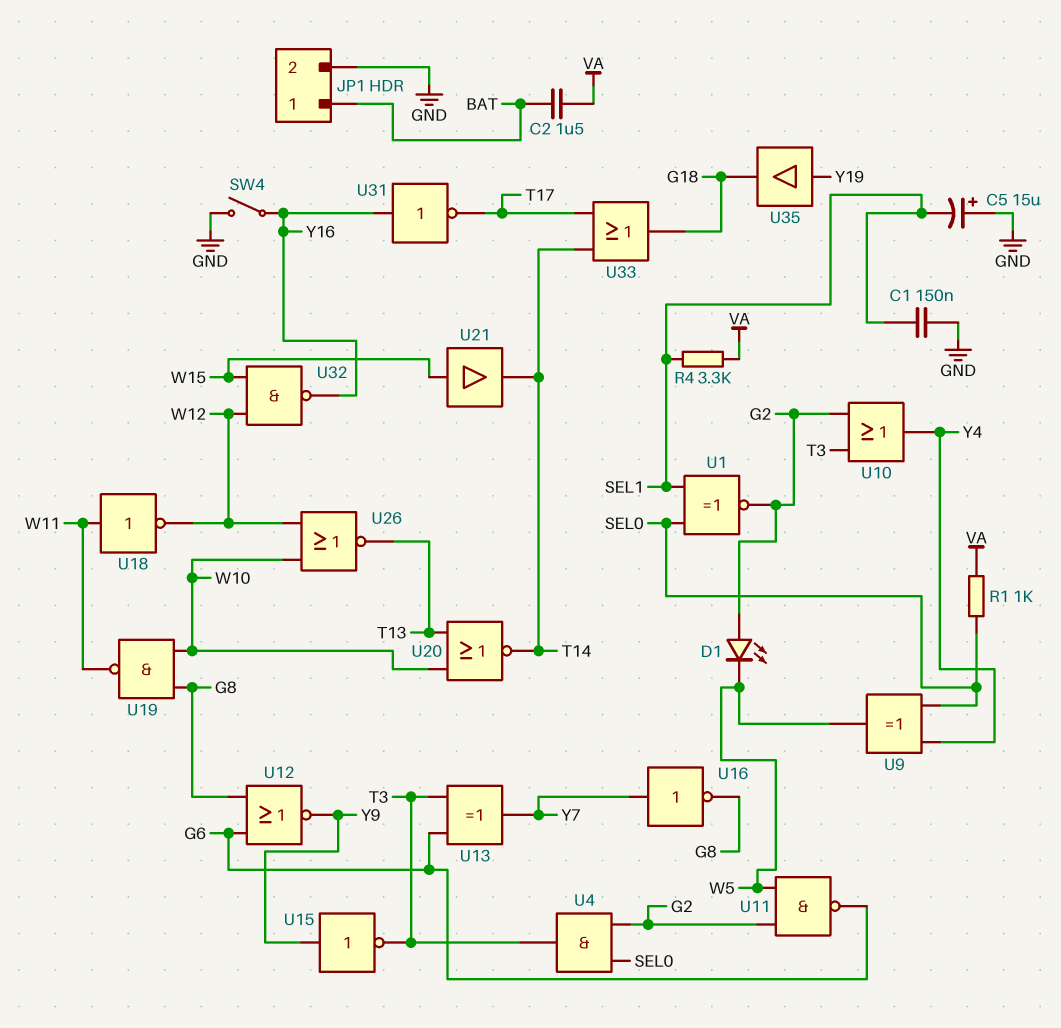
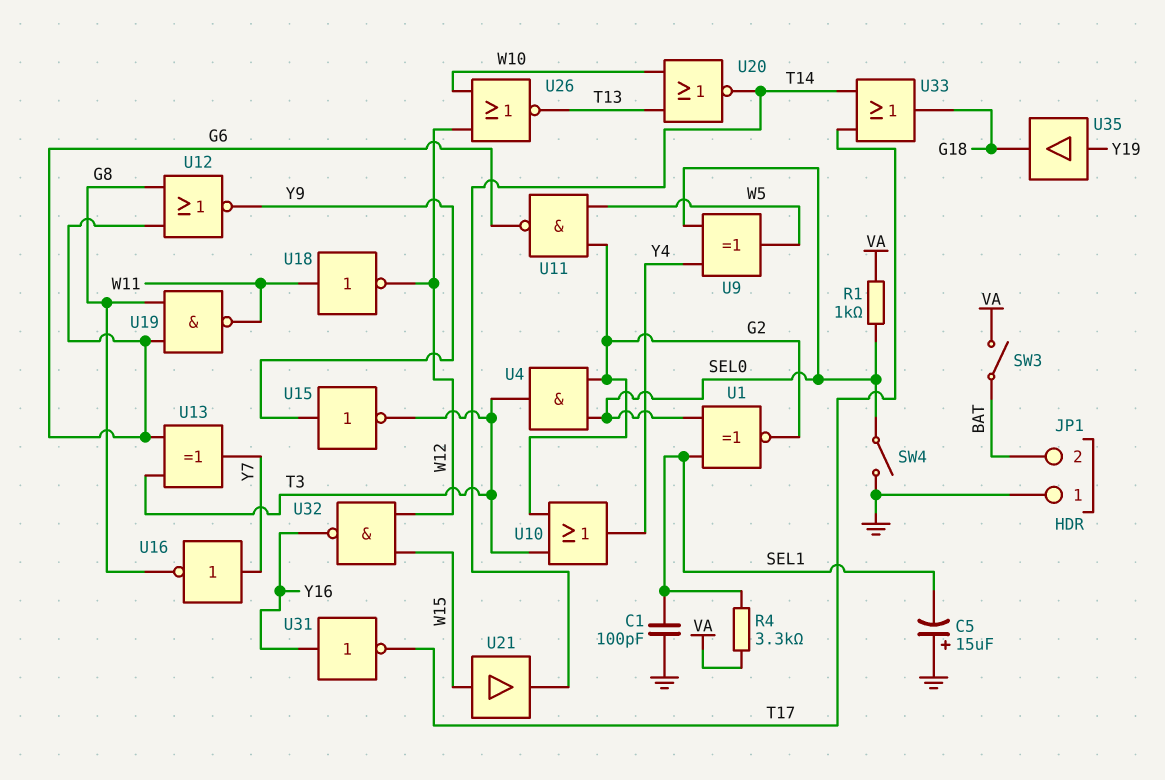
C1: 150nF (GND, SEL1) -> 100pF (GND, SEL1)
C2: 1.5uF (BAT, VA) -> none
D1: LED (A G2, K W5) -> none
JP1 pin 1: BAT -> GND
JP1 pin 2: GND -> BAT
SW3: none -> switch (BAT, VA)
SW4: switch (GND, Y16) -> switch (GND, SEL0)
U19: NAND (in G8, in W10, out W11) -> NAND (in G6, in G8, out W11)

